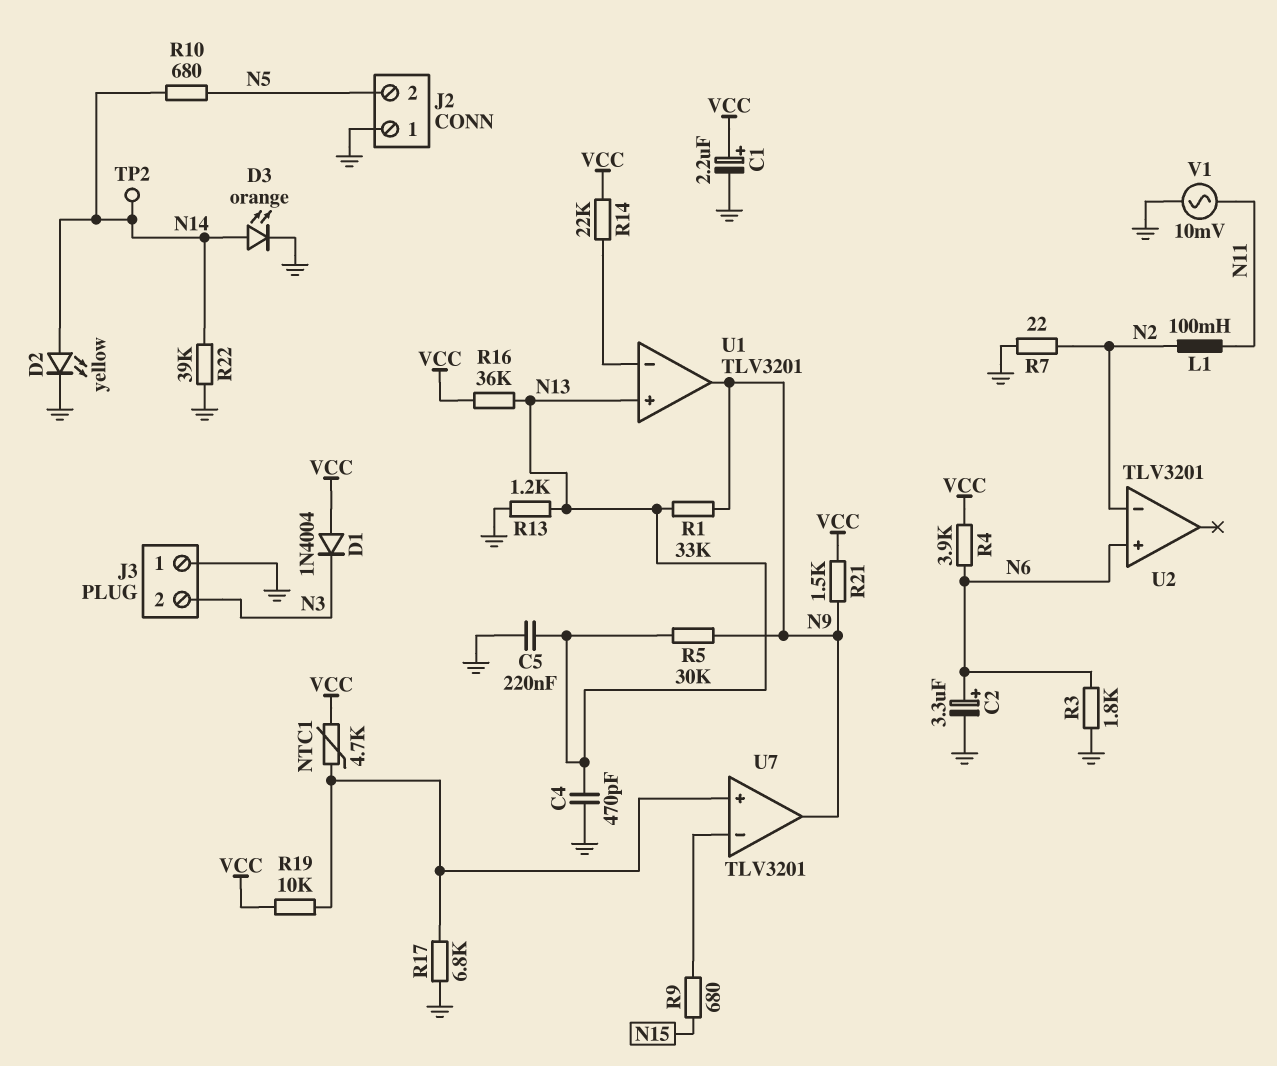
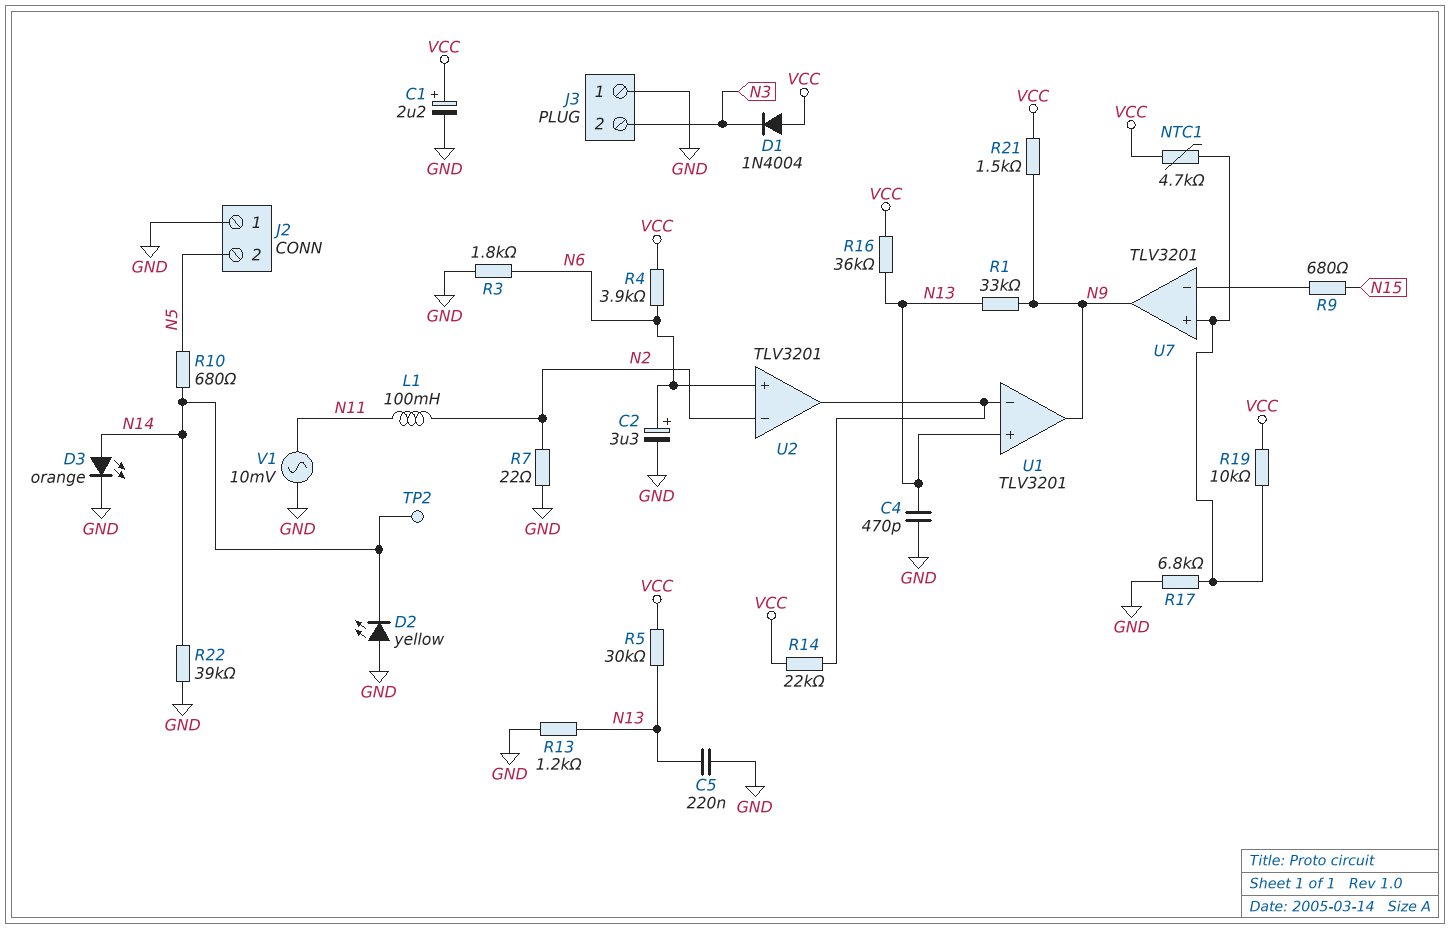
D2: LED yellow (A N14, K GND) -> LED yellow (A GND, K N14)
R5: 30k (N9, N13) -> 30k (N13, VCC)
U2 pin out: none -> U1/in-

